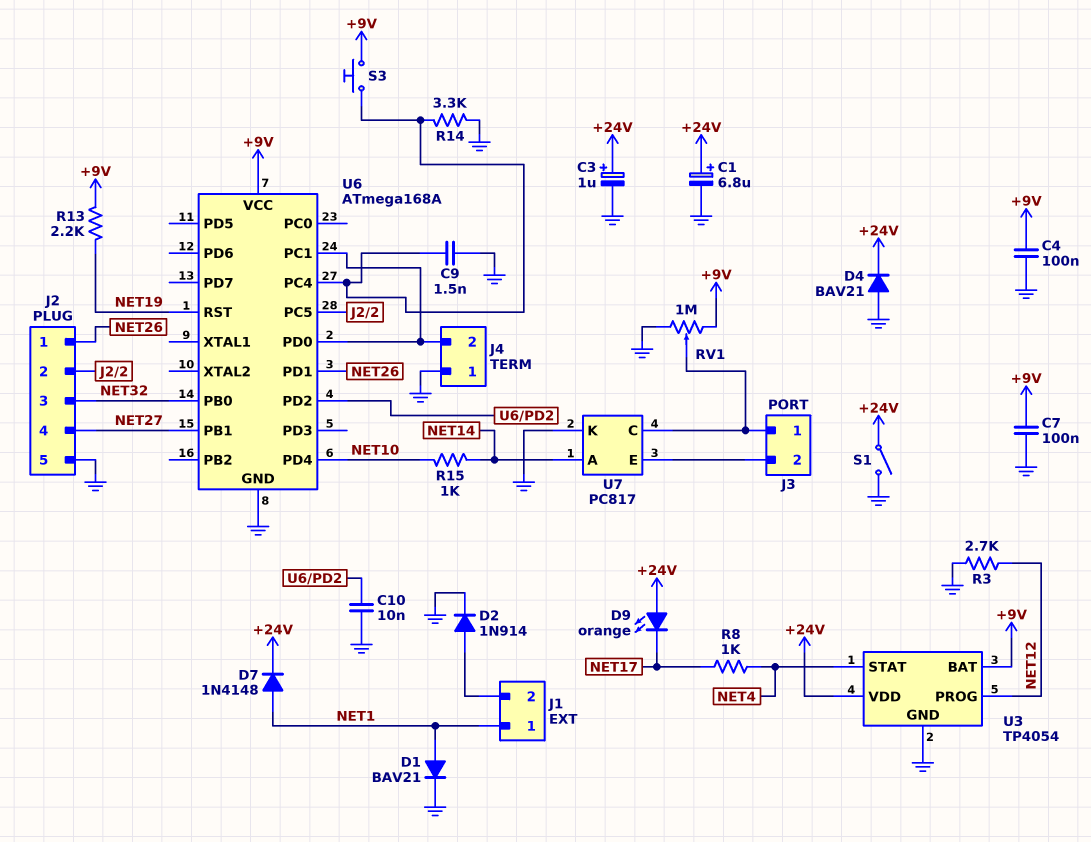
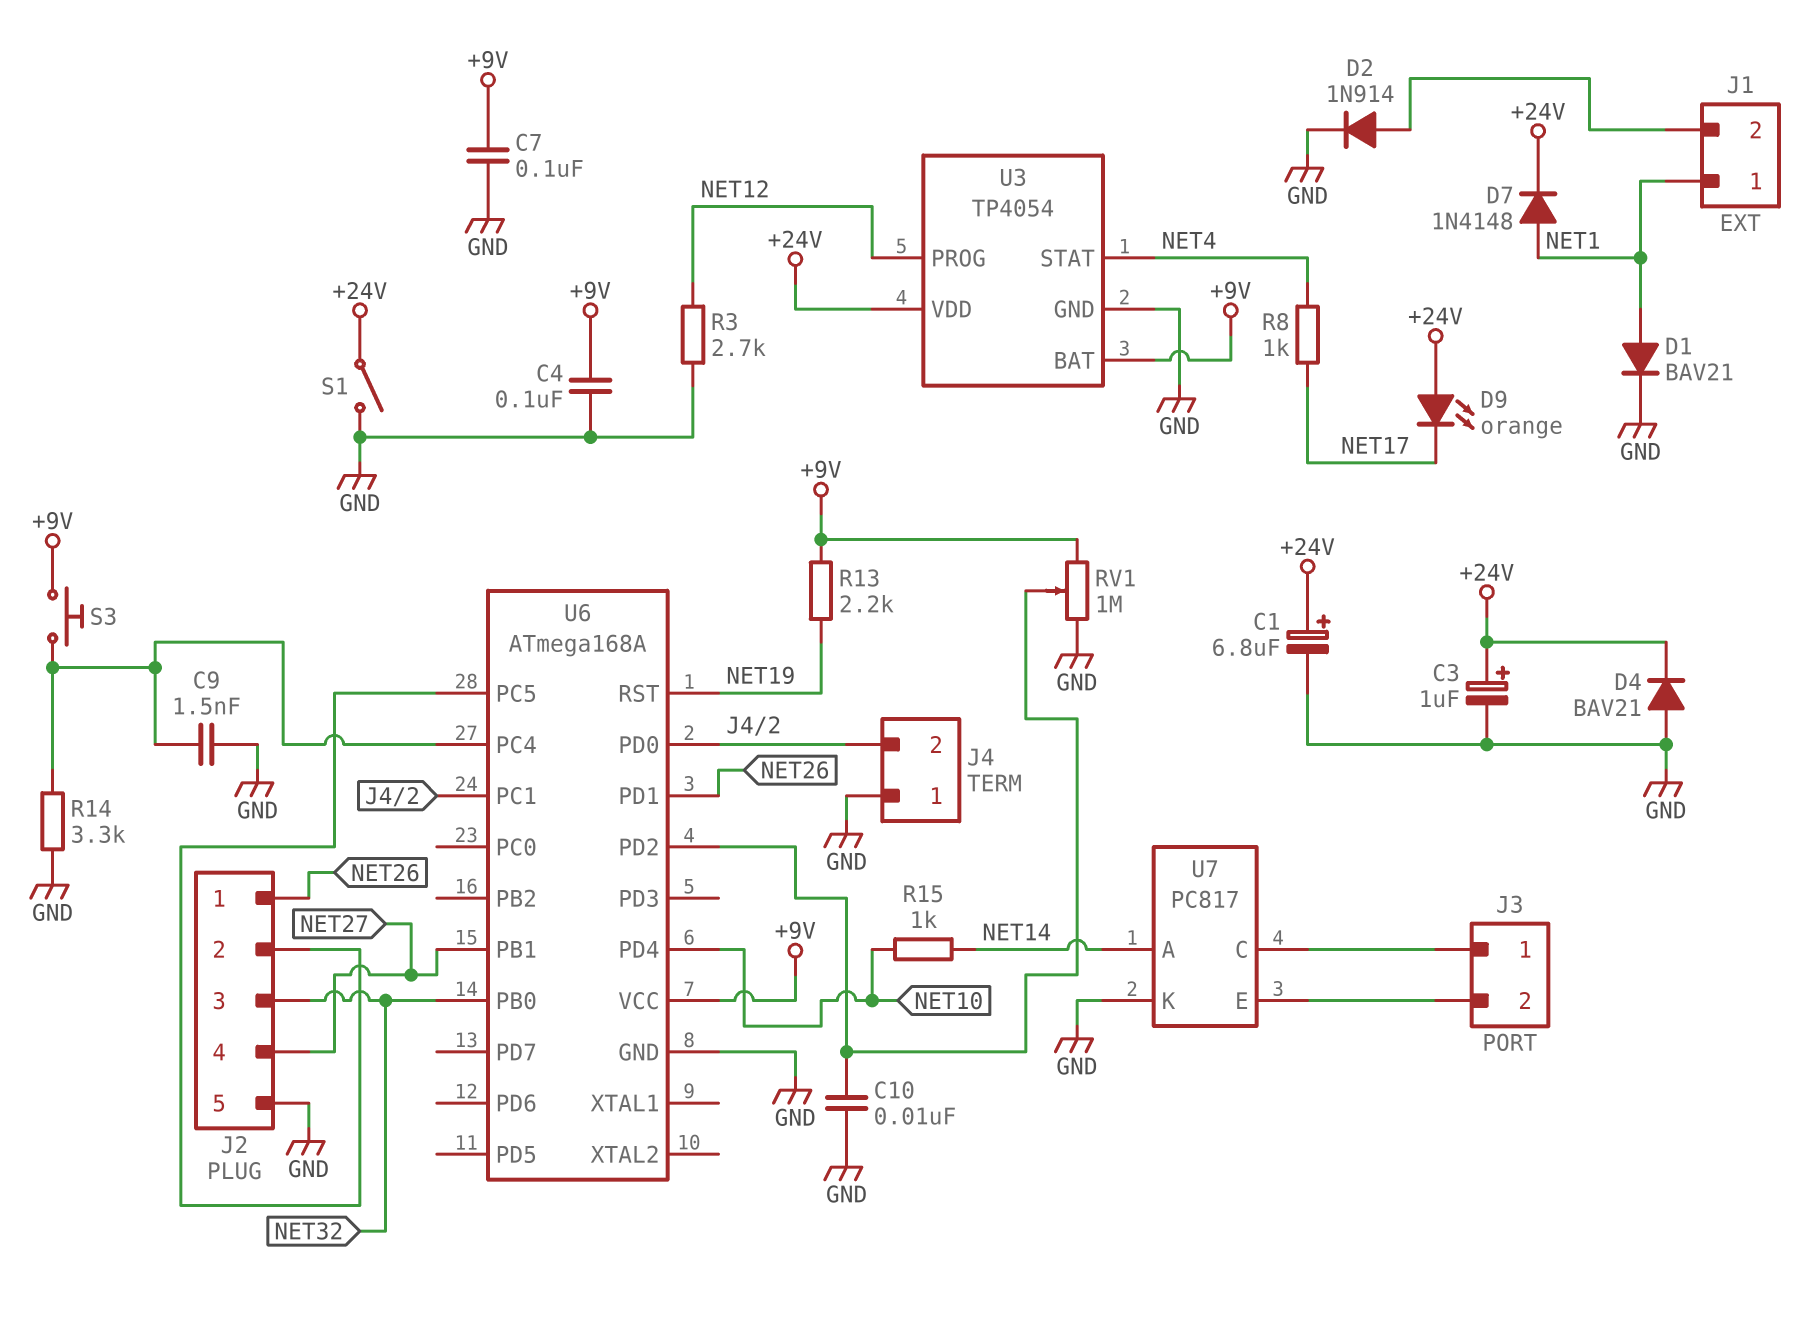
RV1: 1M (+9V, GND, wiper J3/1) -> 1M (+9V, GND, wiper U6/PD2)

